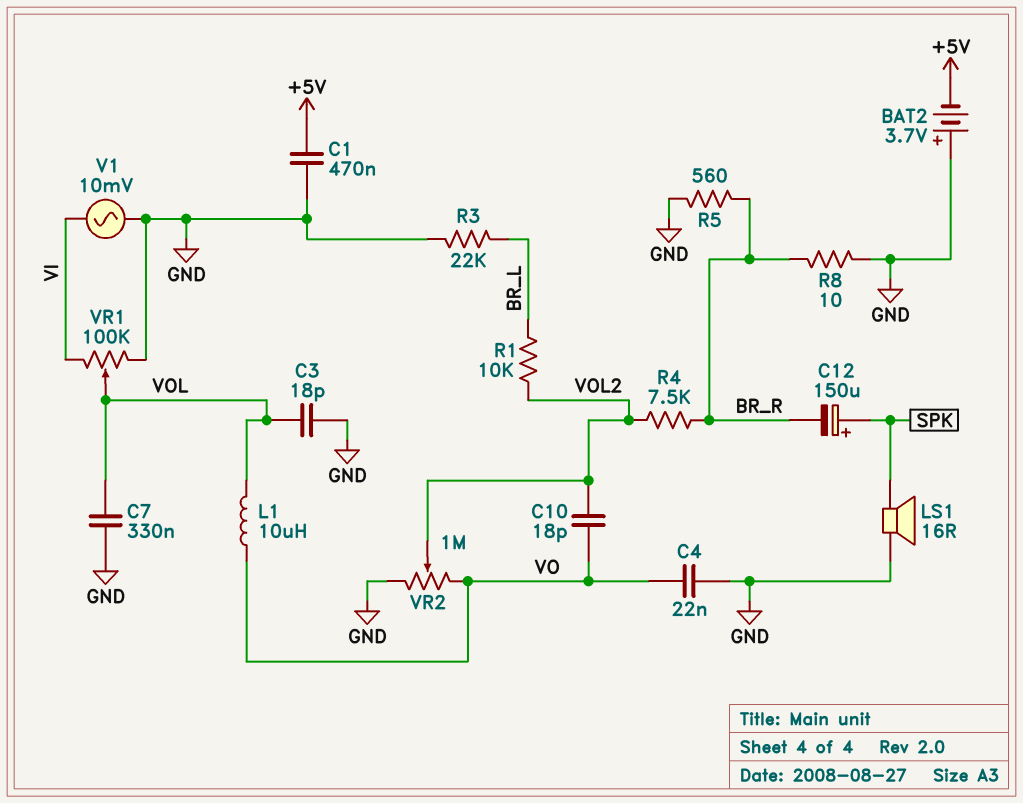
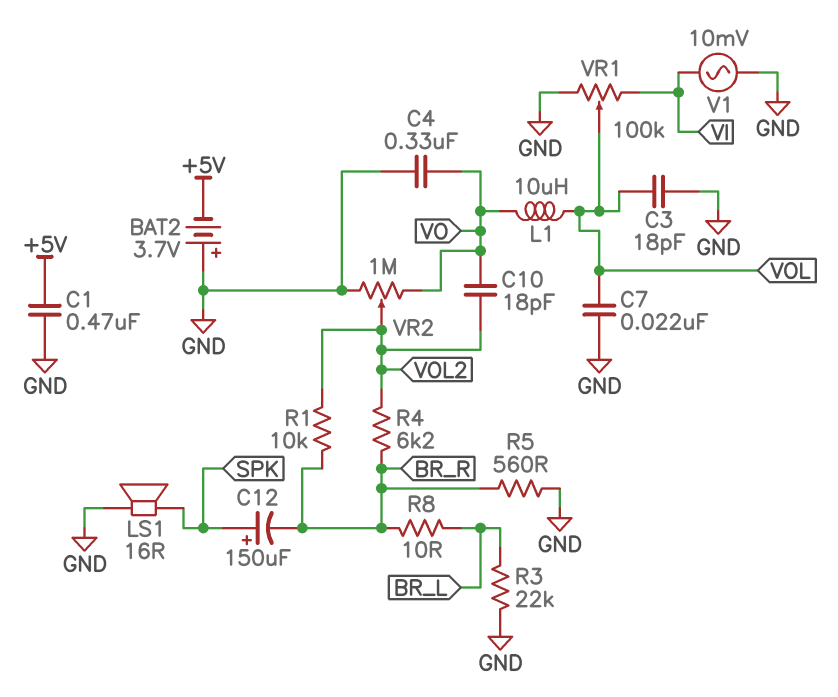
C4: 22nF (GND, VO) -> 330nF (GND, VO)
C7: 330nF (GND, VOL) -> 22nF (GND, VOL)
R1: 10k (BR_L, VOL2) -> 10k (BR_R, VOL2)
R4: 7.5k (BR_R, VOL2) -> 6.2k (BR_R, VOL2)
R8: 10 (BR_R, GND) -> 10 (BR_L, BR_R)

